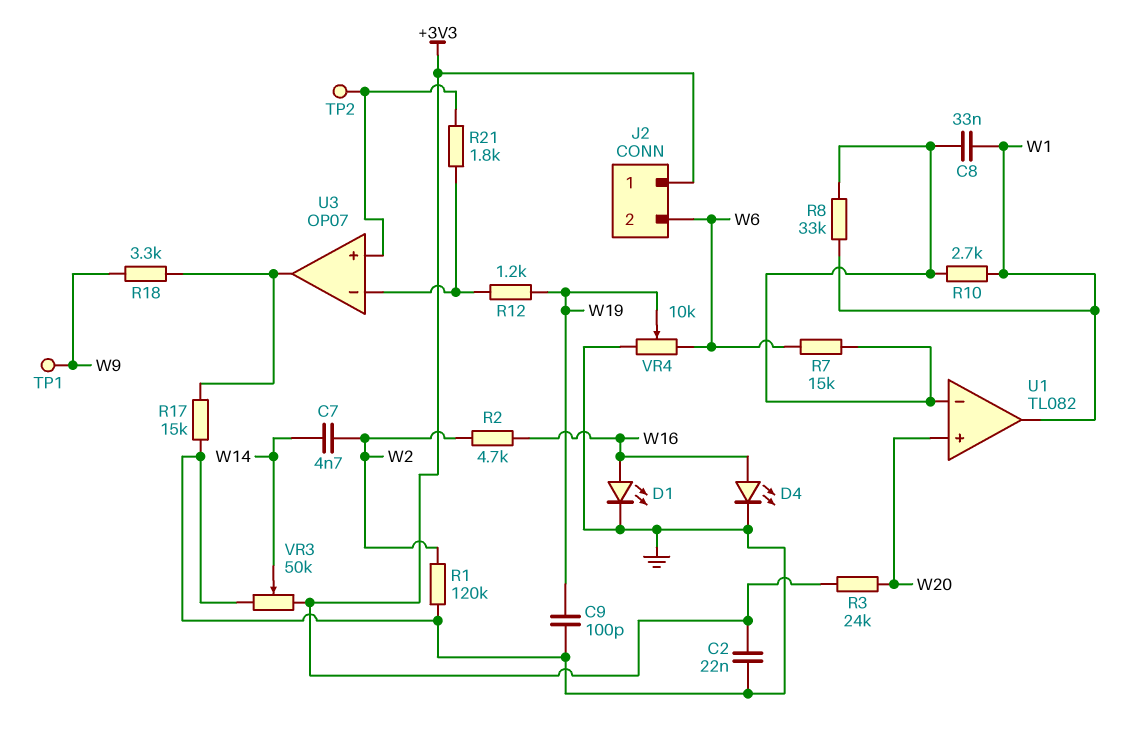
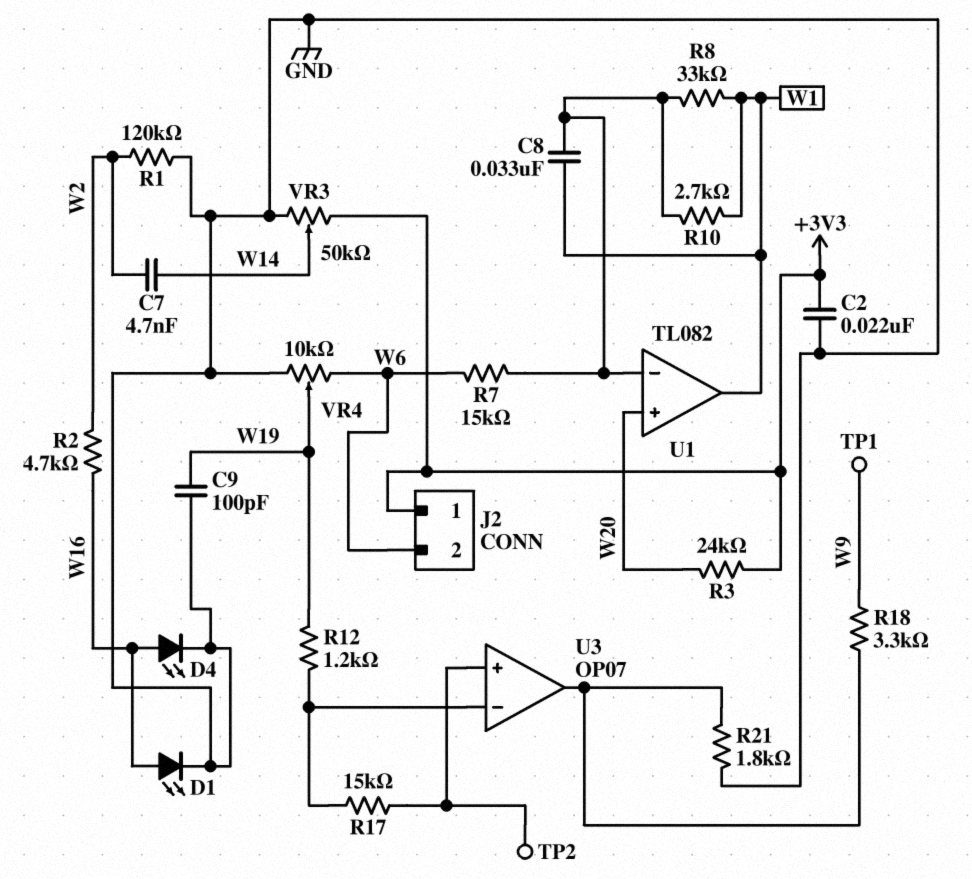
R17: 15k (GND, U3/out) -> 15k (U3/in+, U3/in-)
R21: 1.8k (U3/in+, U3/in-) -> 1.8k (GND, U3/out)

